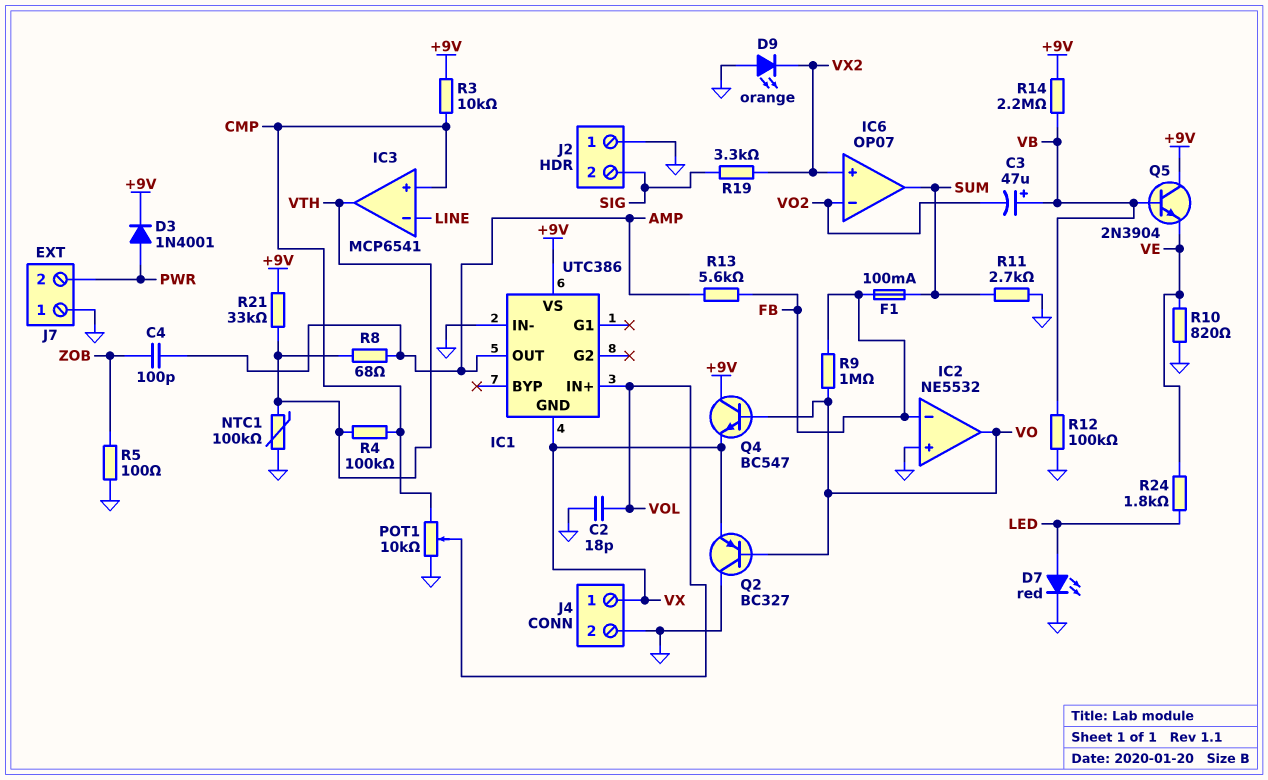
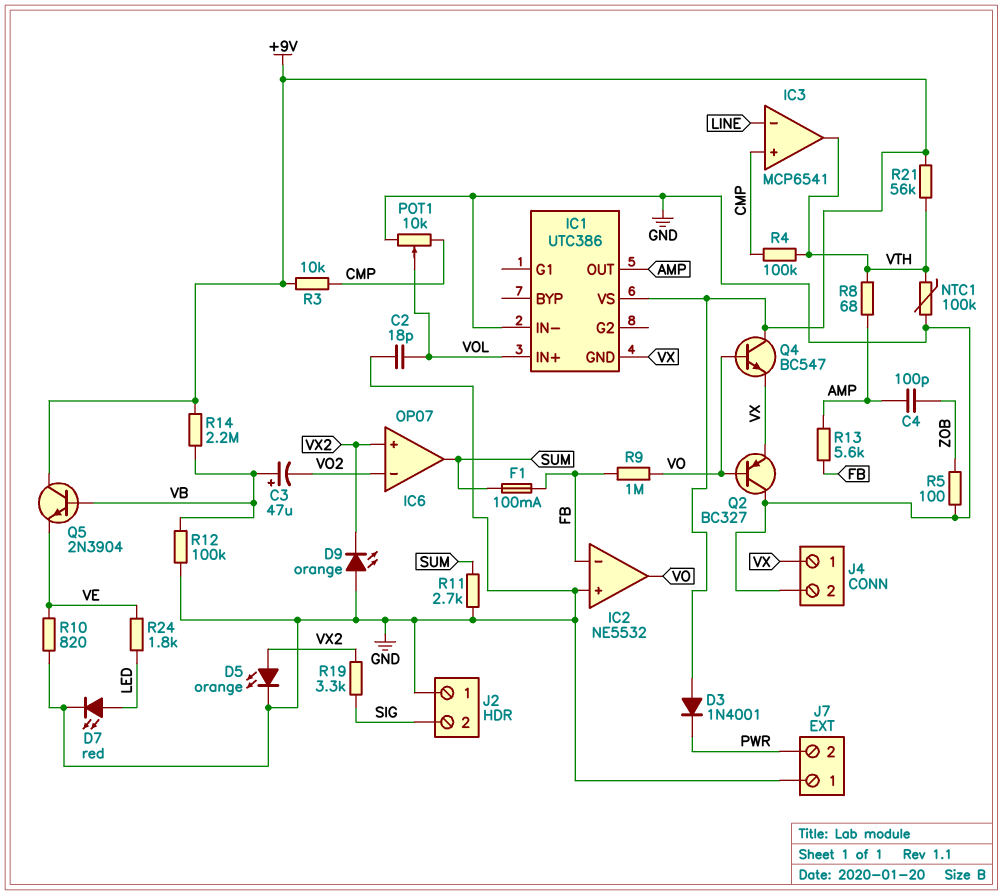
D3: diode 1N4001 (A PWR, K +9V) -> diode 1N4001 (A +9V, K PWR)
D5: none -> LED orange (A VX2, K GND)
R21: 33k (+9V, VTH) -> 56k (+9V, VTH)

